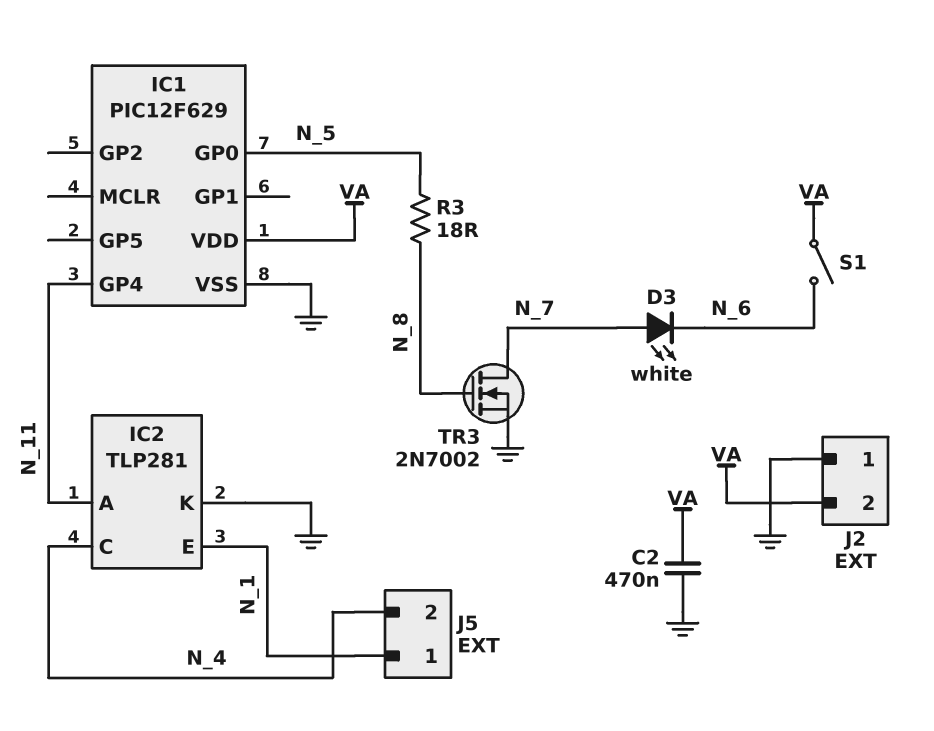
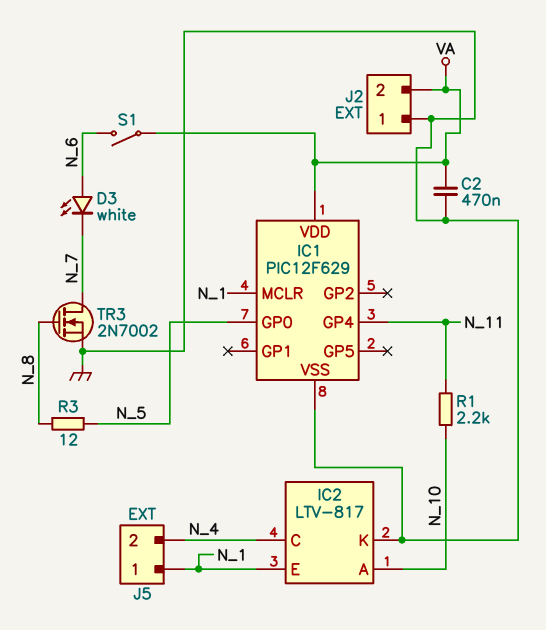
D3: LED white (A N_7, K N_6) -> LED white (A N_6, K N_7)
IC1 pin MCLR: none -> N_1
IC2: TLP281 -> LTV-817
IC2 pin A: N_11 -> N_10
R1: none -> 2.2k (N_10, N_11)
R3: 18 (N_5, N_8) -> 12 (N_5, N_8)

